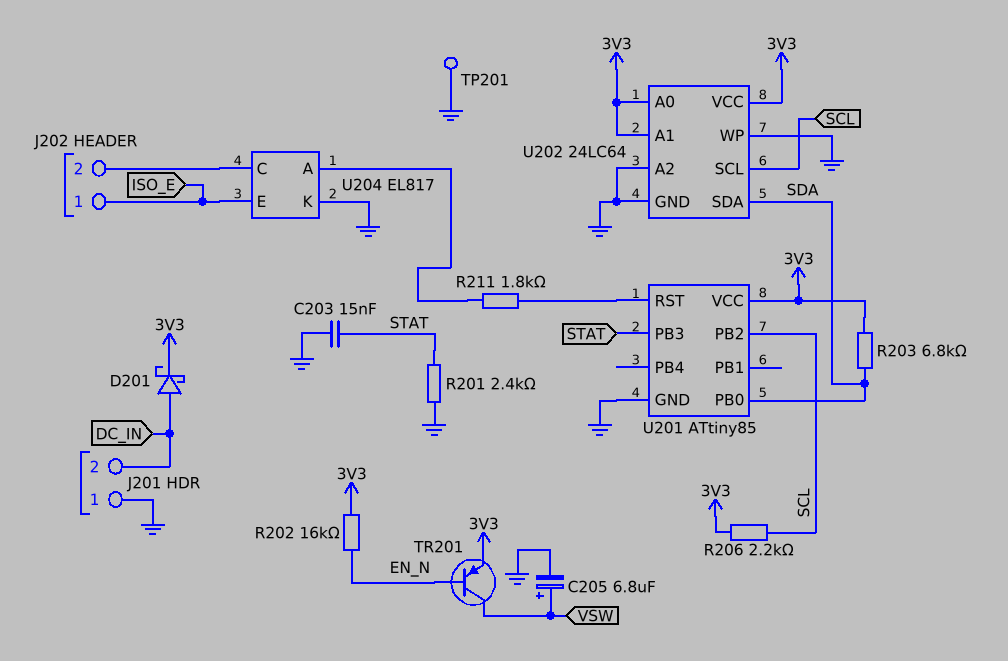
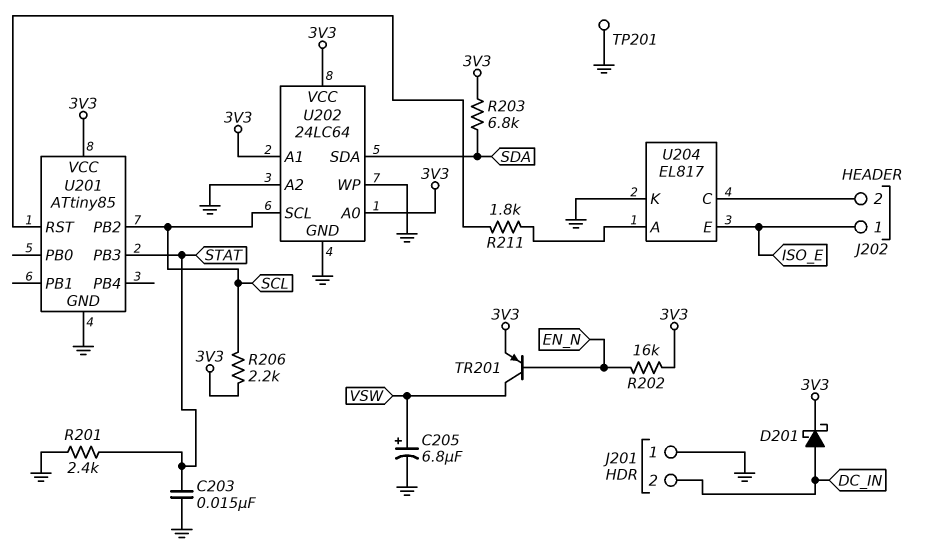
U201 pin PB0: SDA -> none

